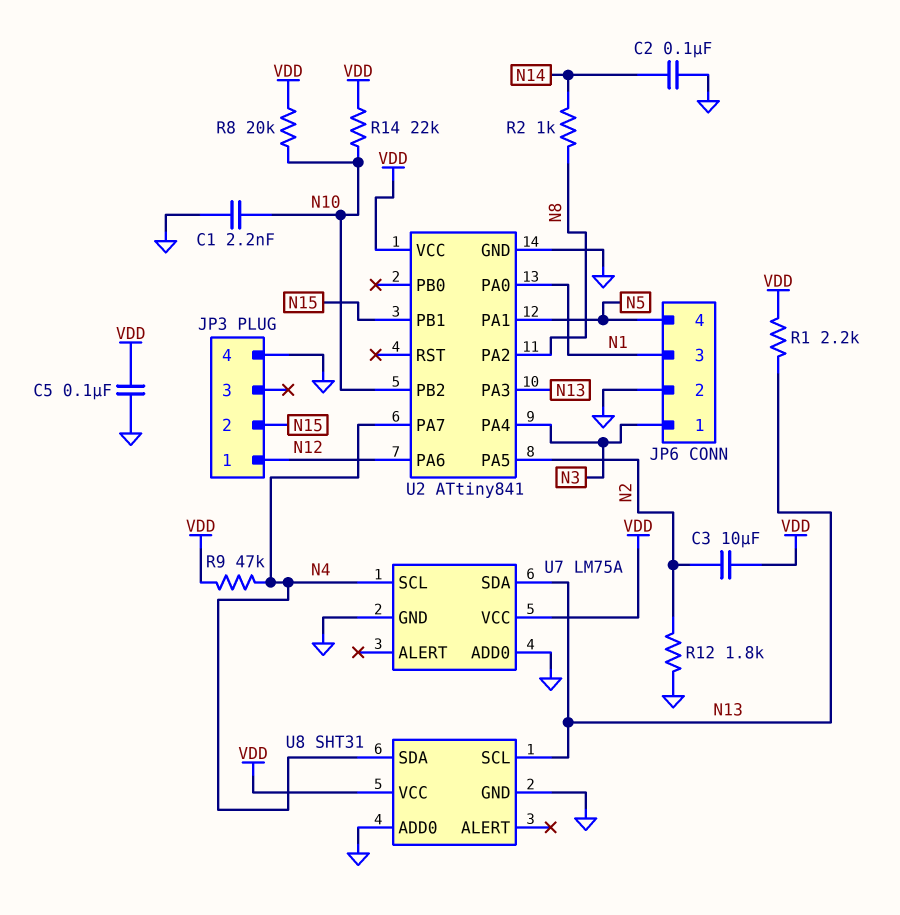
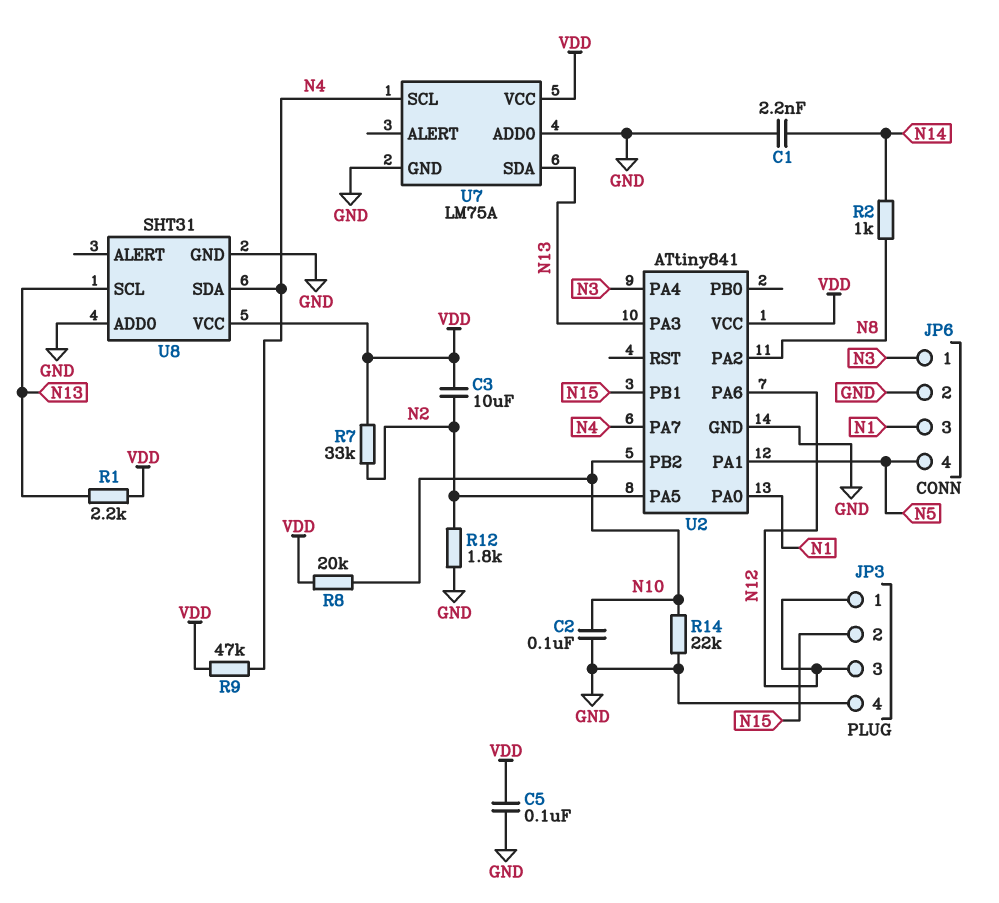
C1: 2.2nF (GND, N10) -> 2.2nF (GND, N14)
C2: 100nF (GND, N14) -> 100nF (GND, N10)
JP3 pin 3: none -> N12
R7: none -> 33k (N2, VDD)
R14: 22k (N10, VDD) -> 22k (GND, N10)

